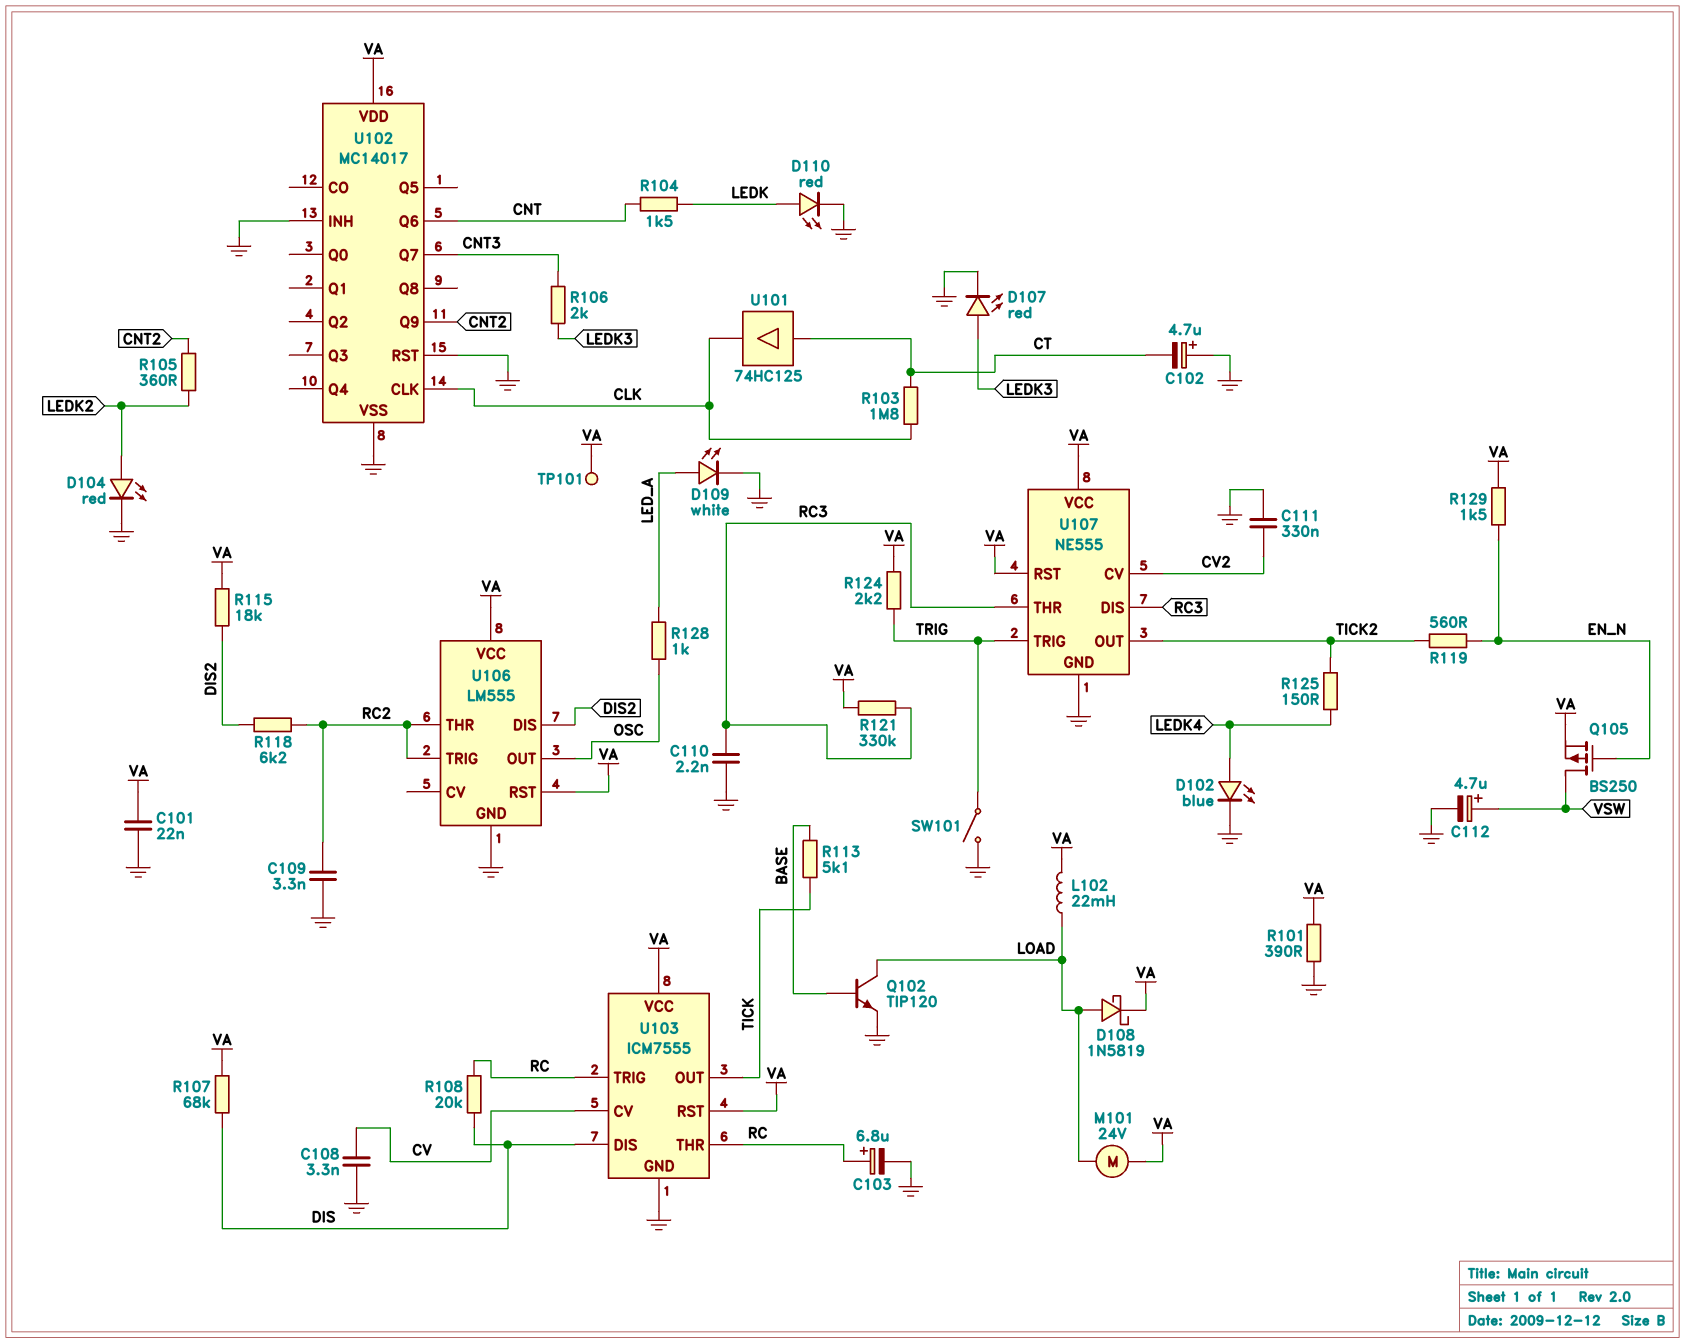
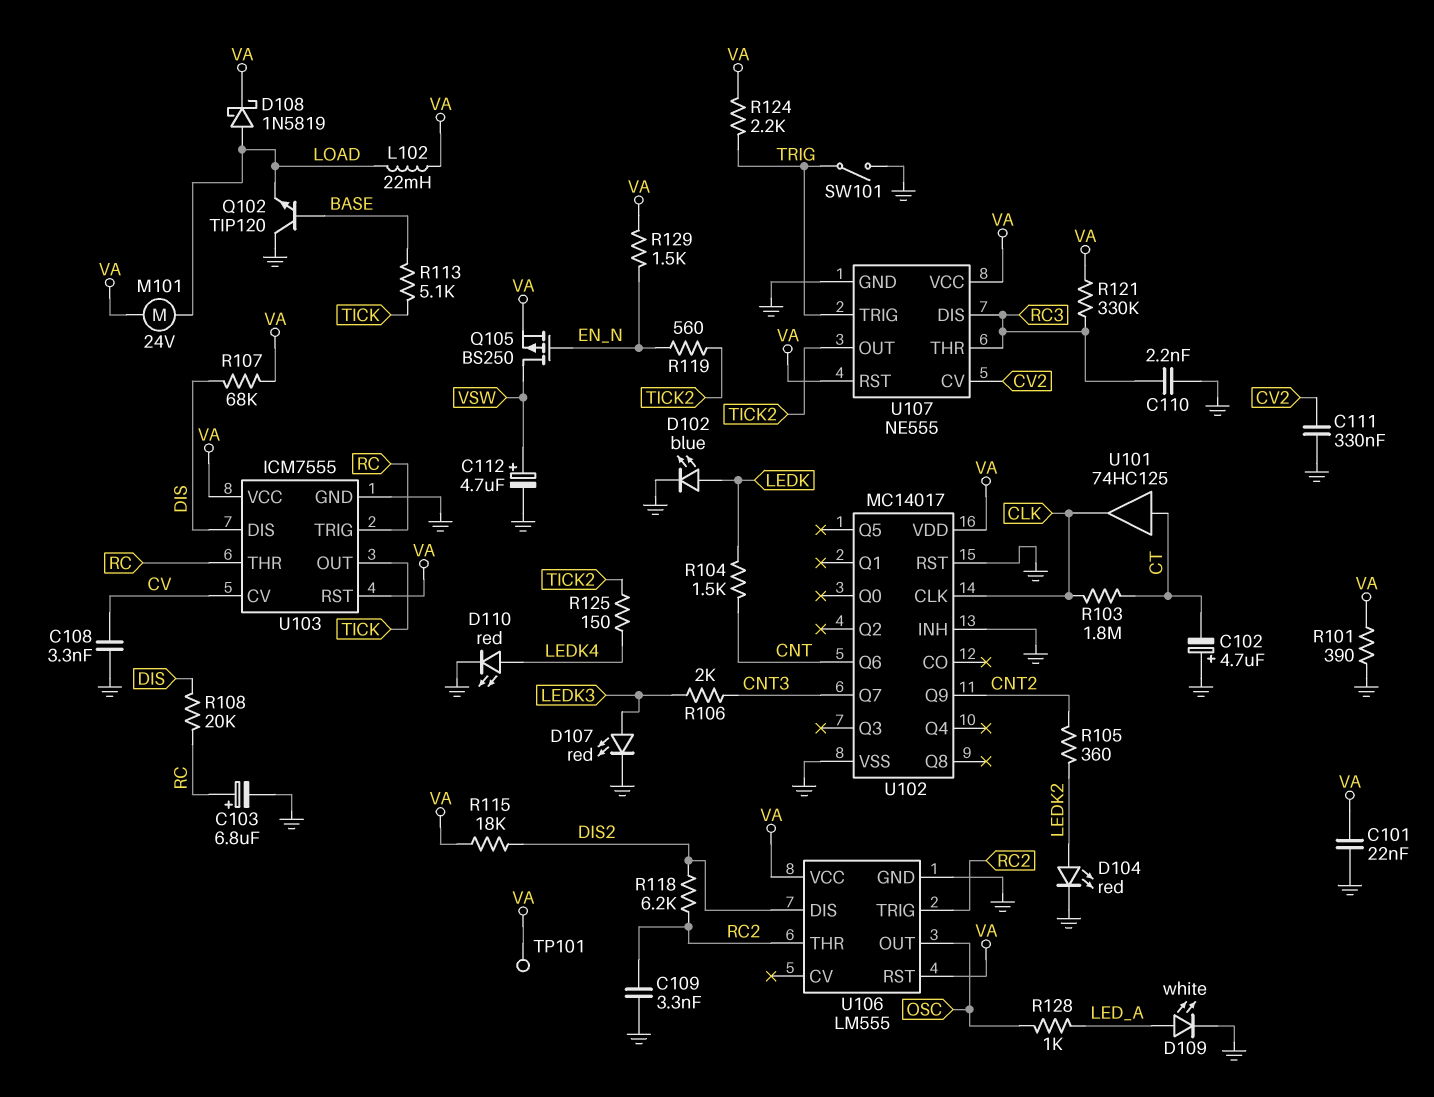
D102: LED blue (A LEDK4, K GND) -> LED blue (A LEDK, K GND)
D110: LED red (A LEDK, K GND) -> LED red (A LEDK4, K GND)
Q102: NPN TIP120 (B BASE, C LOAD, E GND) -> NPN TIP120 (B BASE, C GND, E LOAD)

